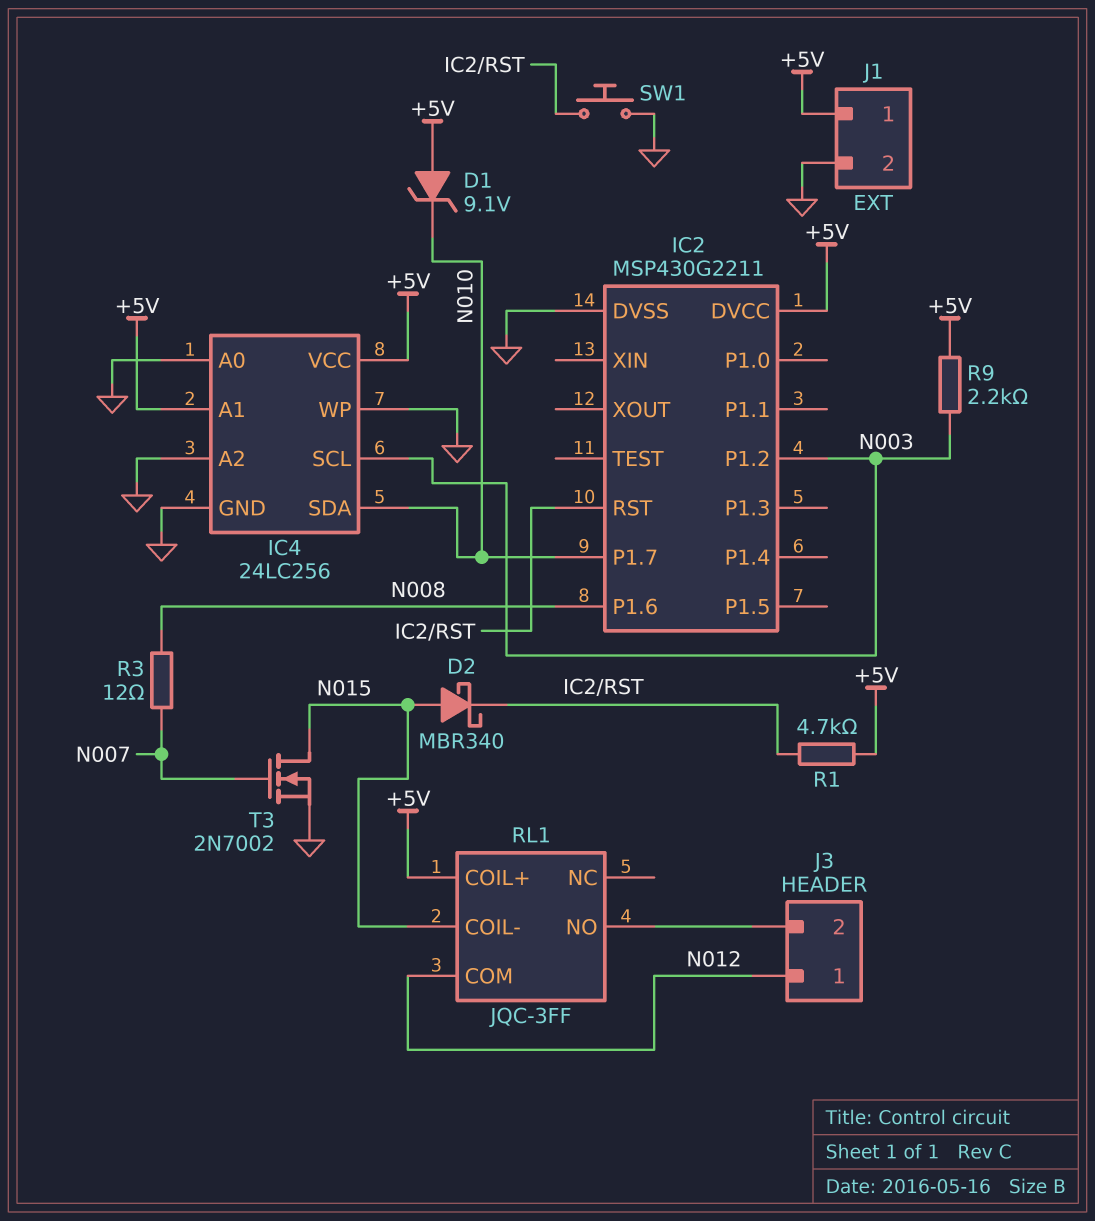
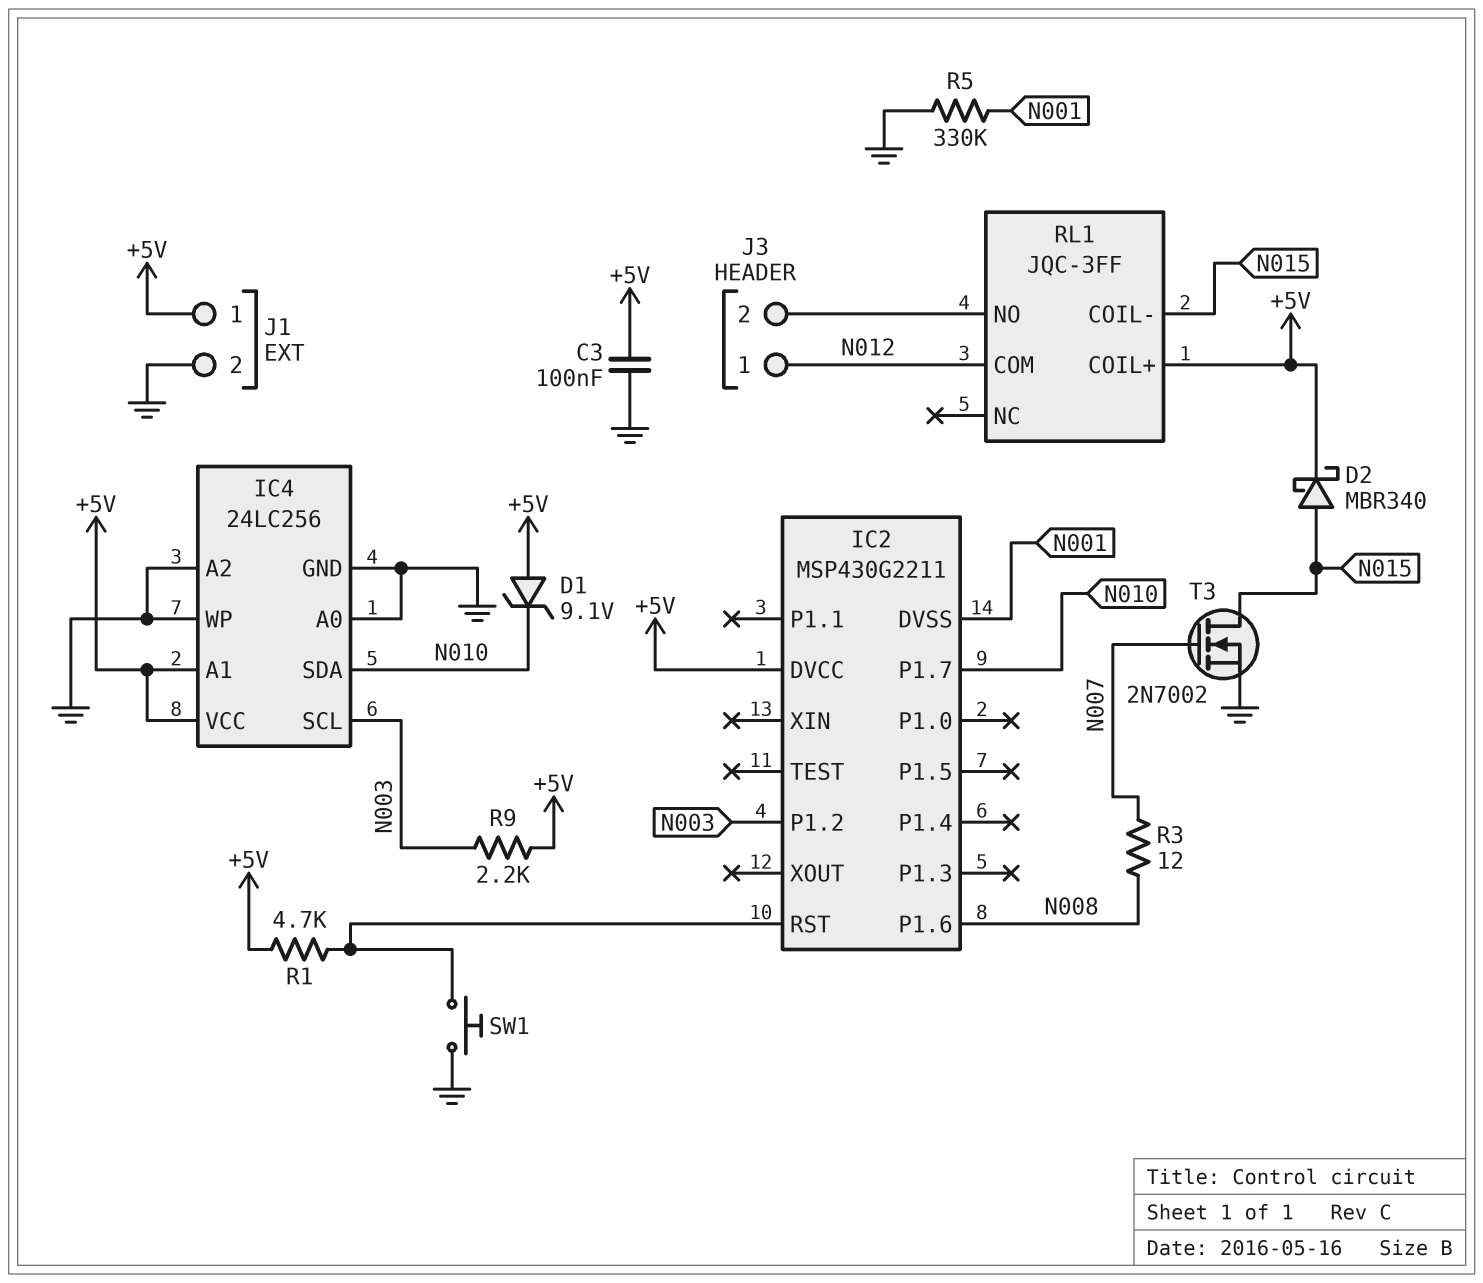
C3: none -> 100nF (+5V, GND)
D2: schottky MBR340 (A N015, K IC2/RST) -> schottky MBR340 (A N015, K +5V)
IC2 pin DVSS: GND -> N001
R5: none -> 330k (GND, N001)

